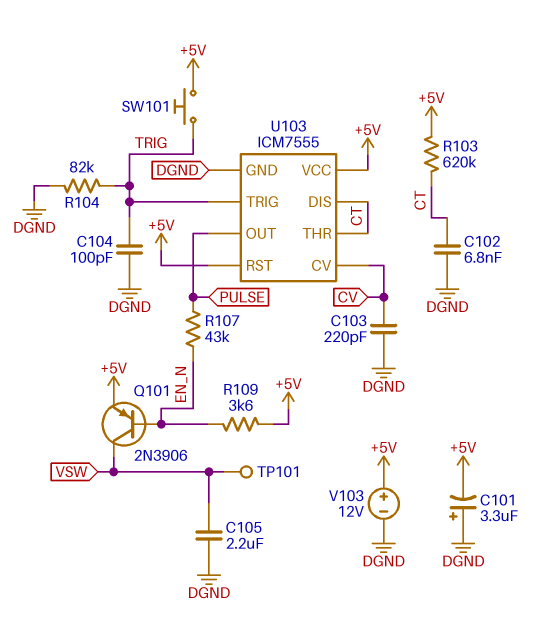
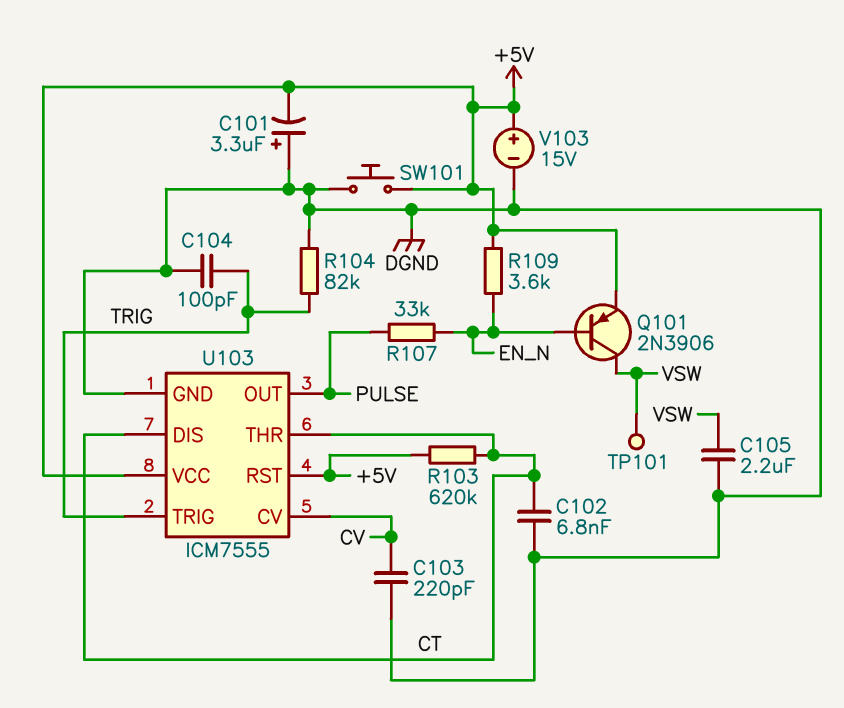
R107: 43k (EN_N, PULSE) -> 33k (EN_N, PULSE)
SW101: button (+5V, TRIG) -> button (+5V, DGND)
V103: 12V (plus +5V, minus DGND) -> 15V (plus +5V, minus DGND)

